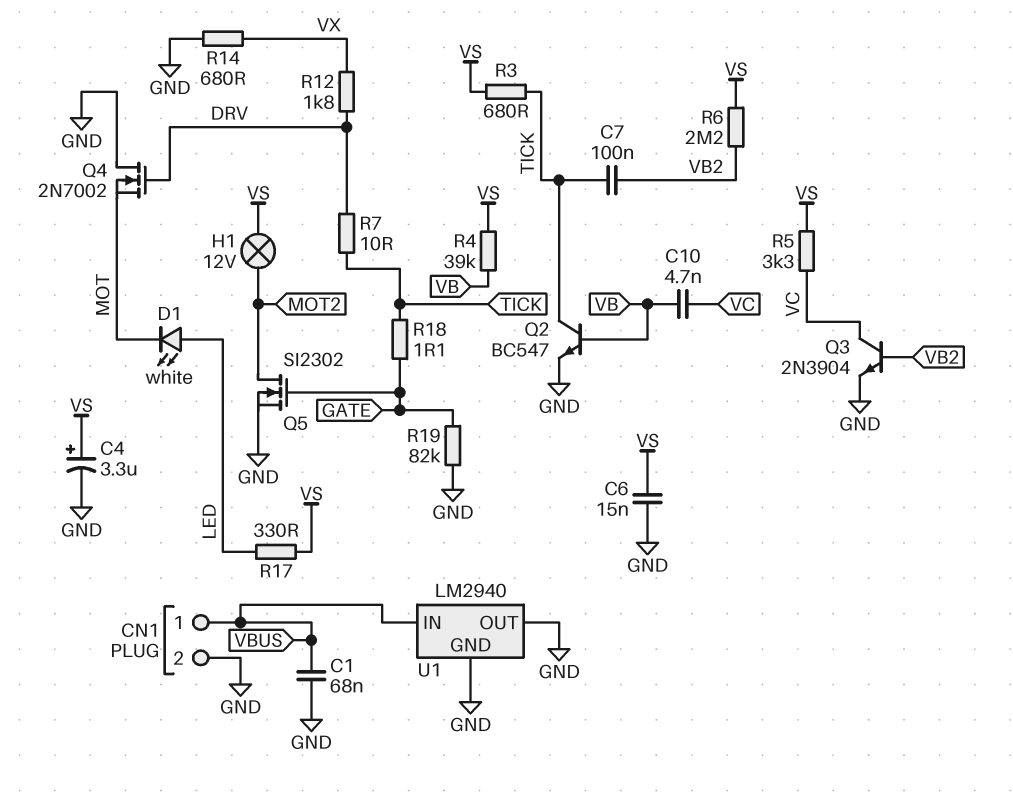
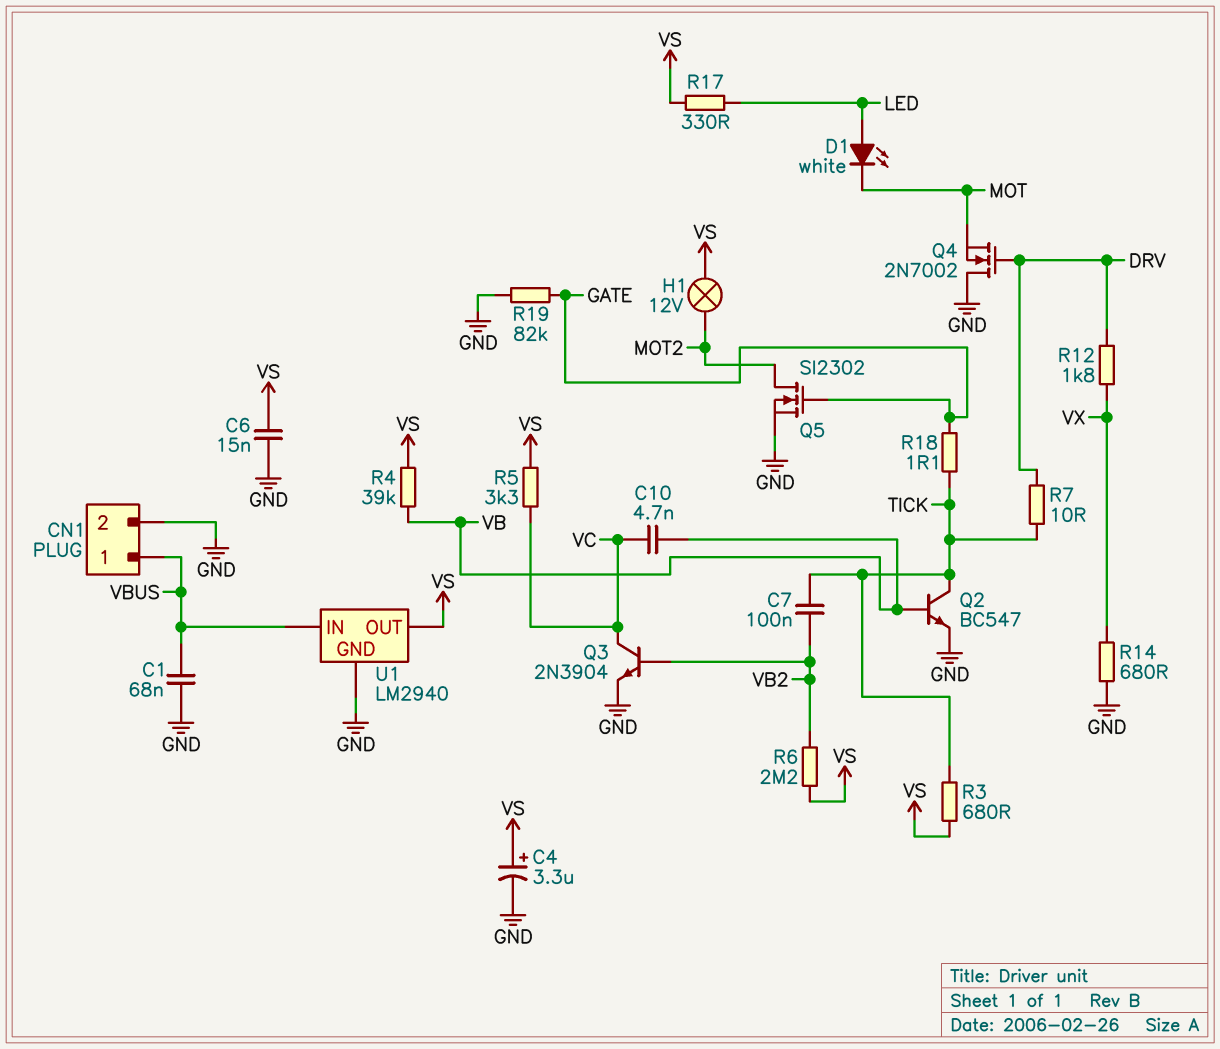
U1 pin OUT: GND -> VS

